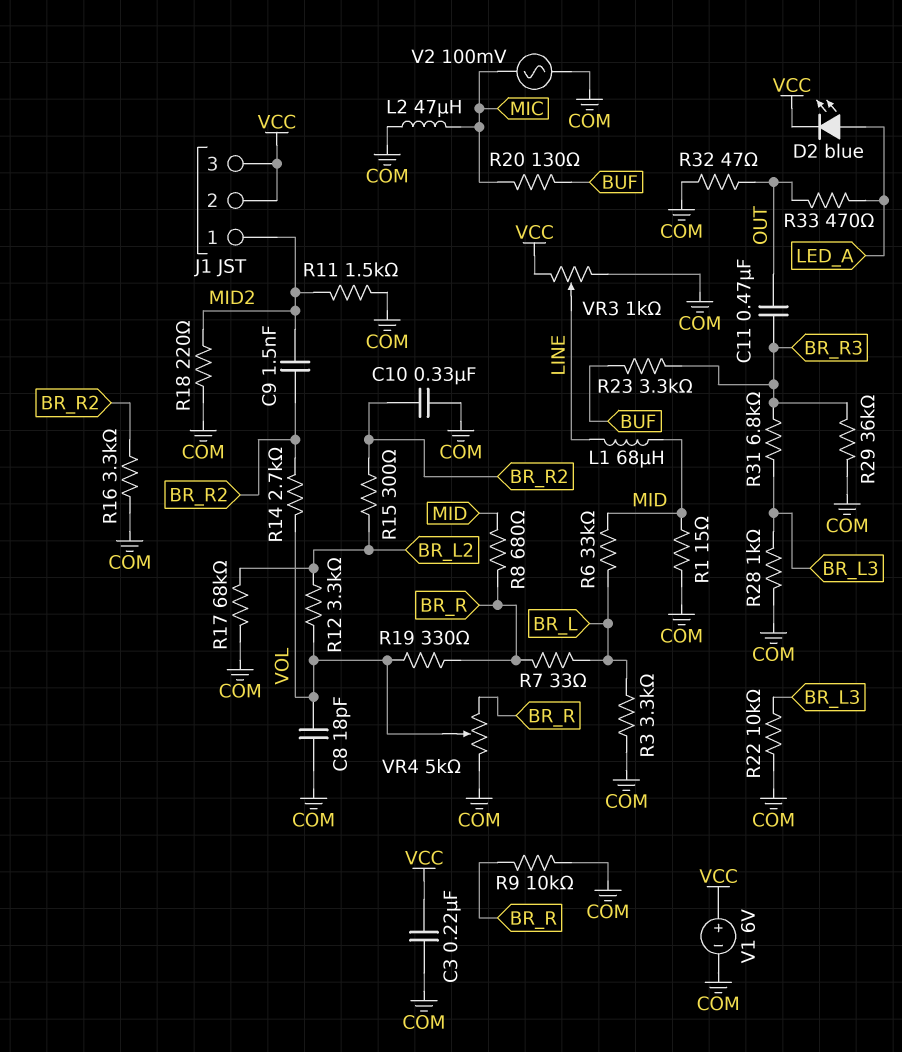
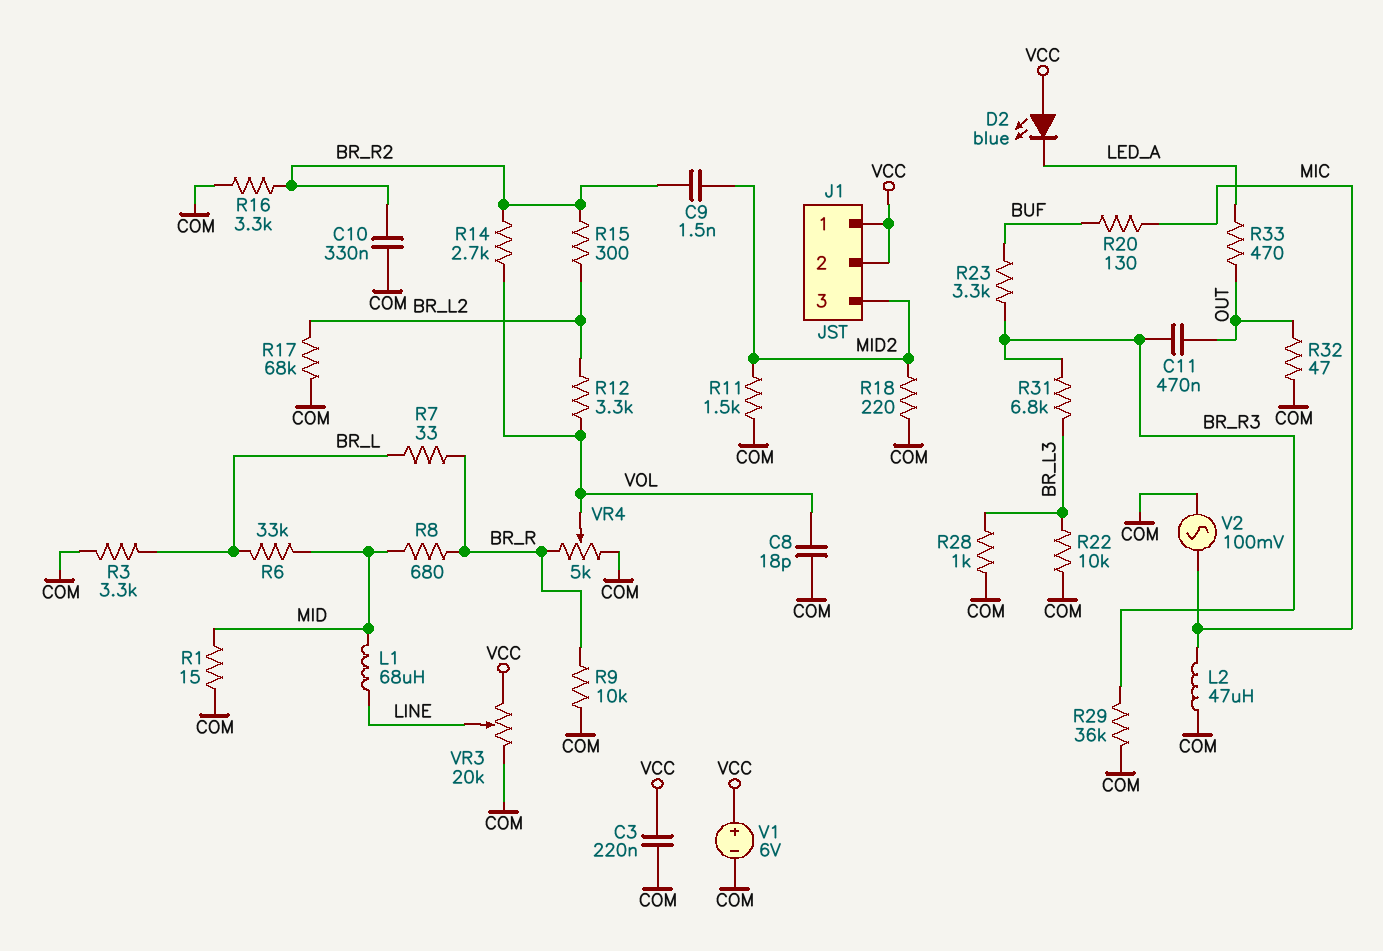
D2: LED blue (A LED_A, K VCC) -> LED blue (A VCC, K LED_A)
J1 pin 1: MID2 -> VCC
J1 pin 3: VCC -> MID2
R19: 330 (BR_R, VOL) -> none
VR3: 1k (COM, VCC, wiper LINE) -> 20k (COM, VCC, wiper LINE)

